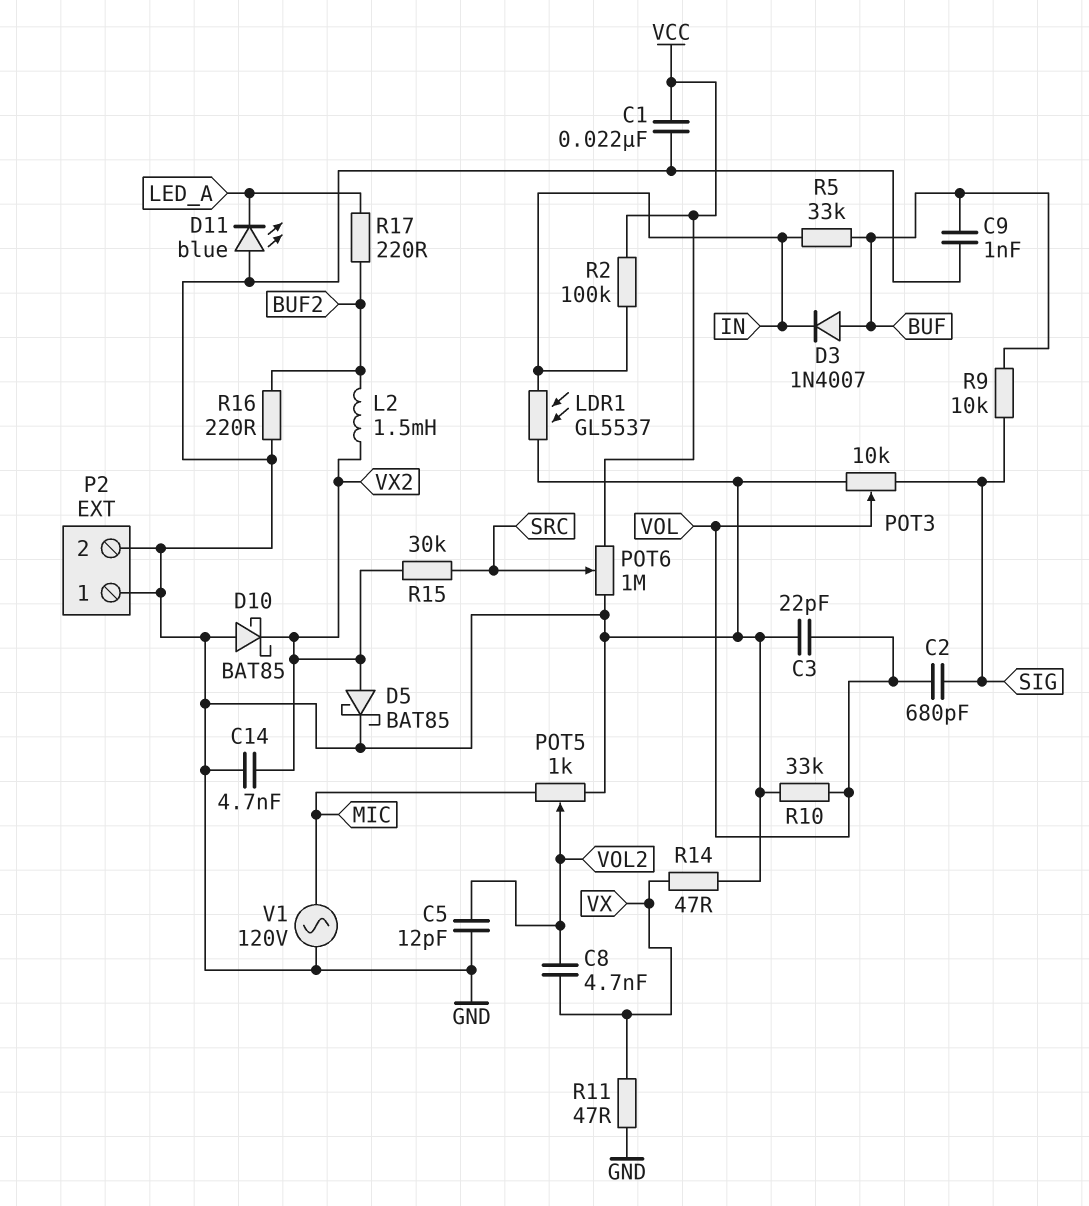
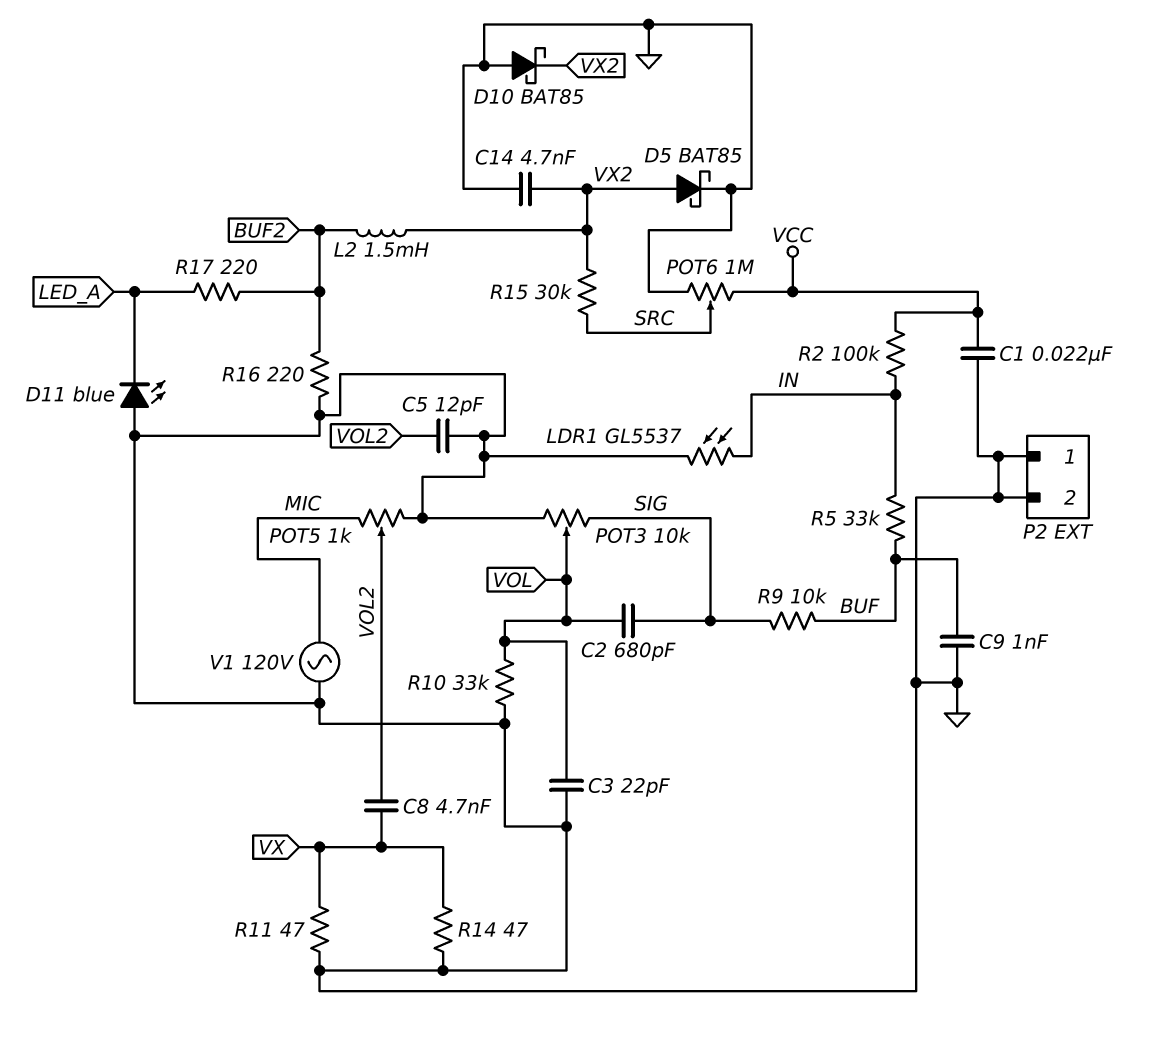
D3: diode 1N4007 (A BUF, K IN) -> none

